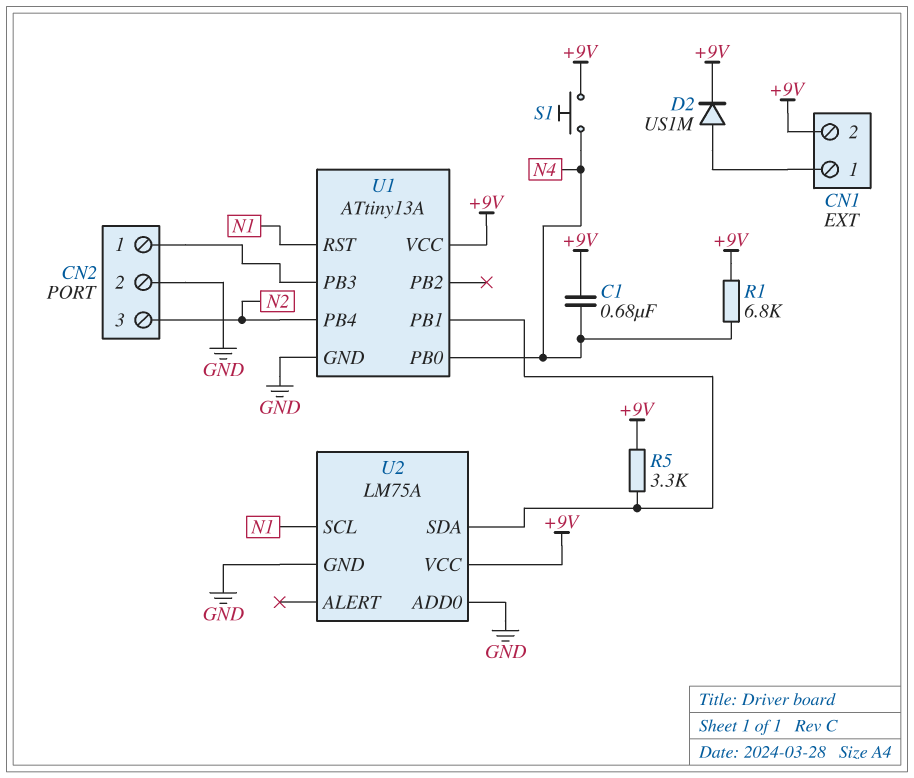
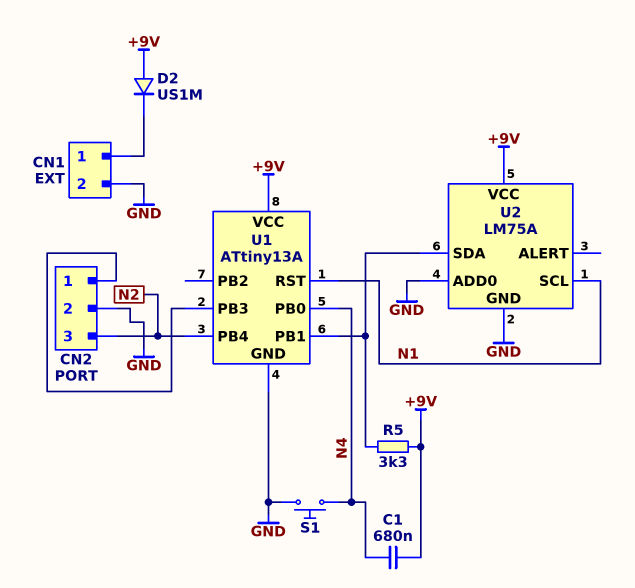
CN1 pin 2: +9V -> GND
D2: diode US1M (A CN1/1, K +9V) -> diode US1M (A +9V, K CN1/1)
R1: 6.8k (+9V, N4) -> none
S1: button (+9V, N4) -> button (GND, N4)

